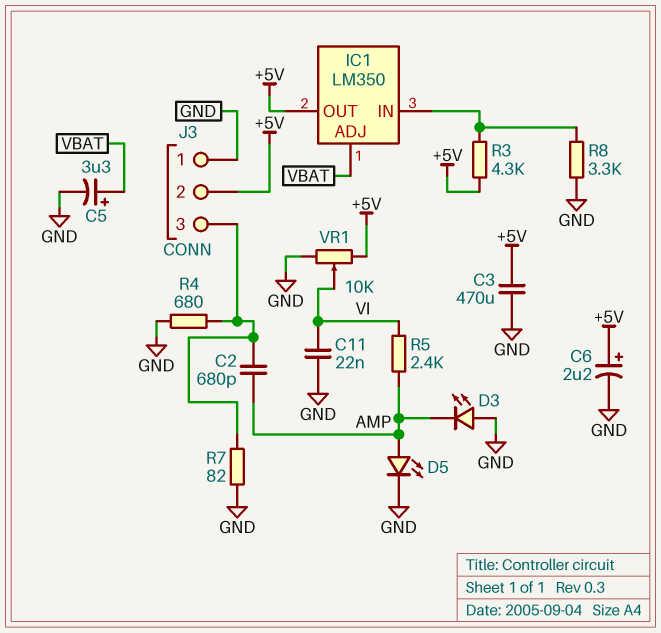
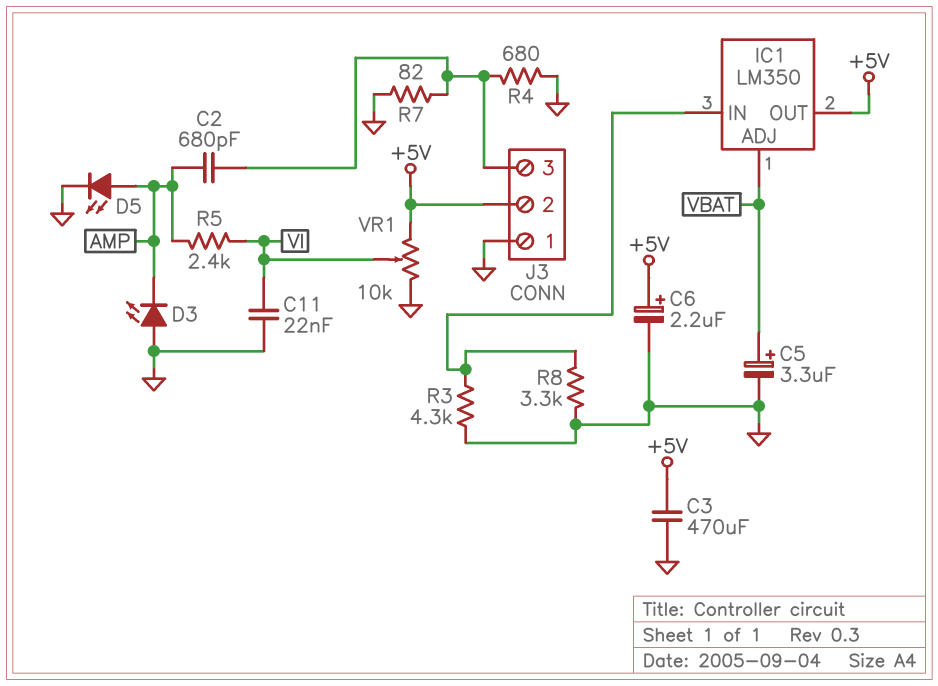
R3: 4.3k (+5V, IC1/IN) -> 4.3k (GND, IC1/IN)

